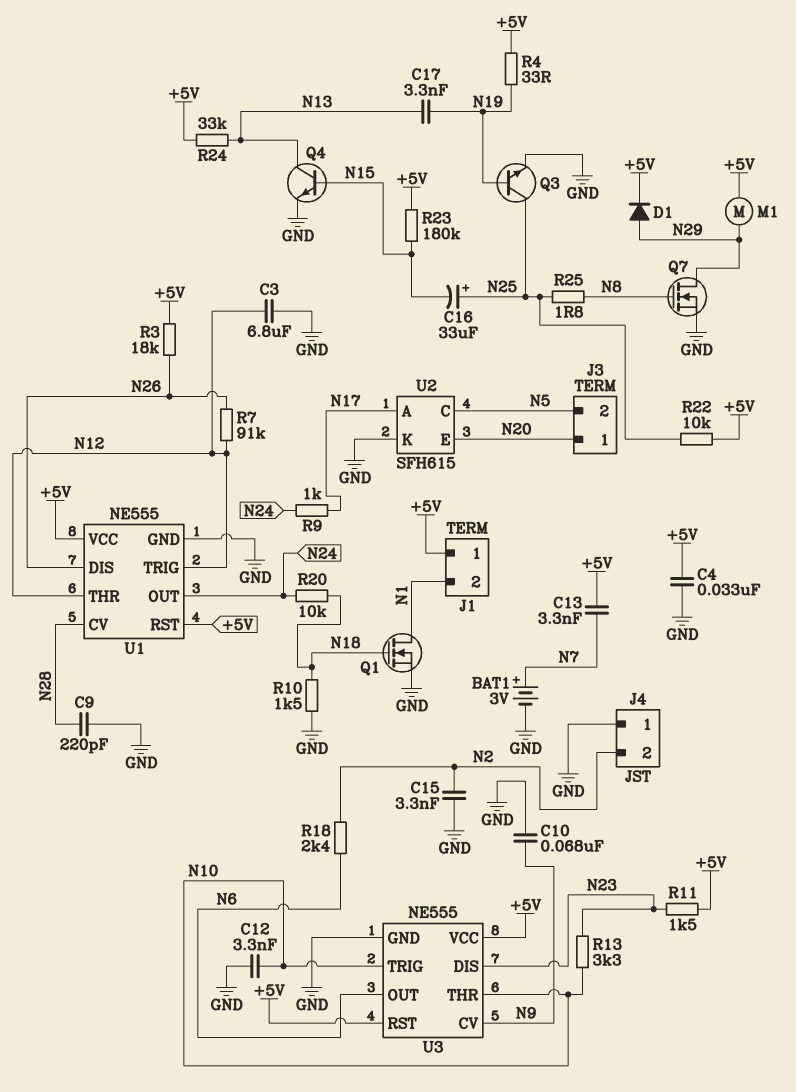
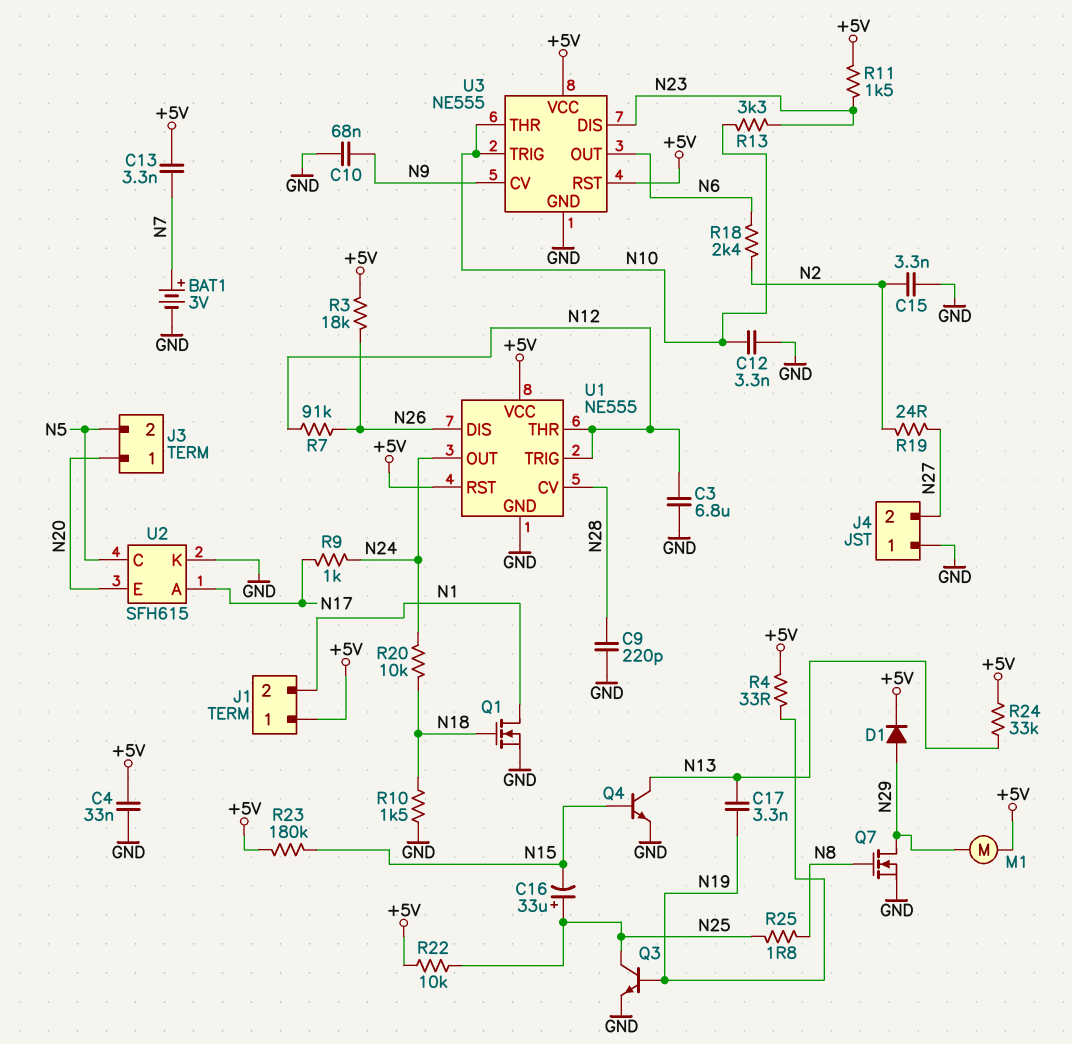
J4 pin 2: N2 -> N27
R19: none -> 24 (N2, N27)

